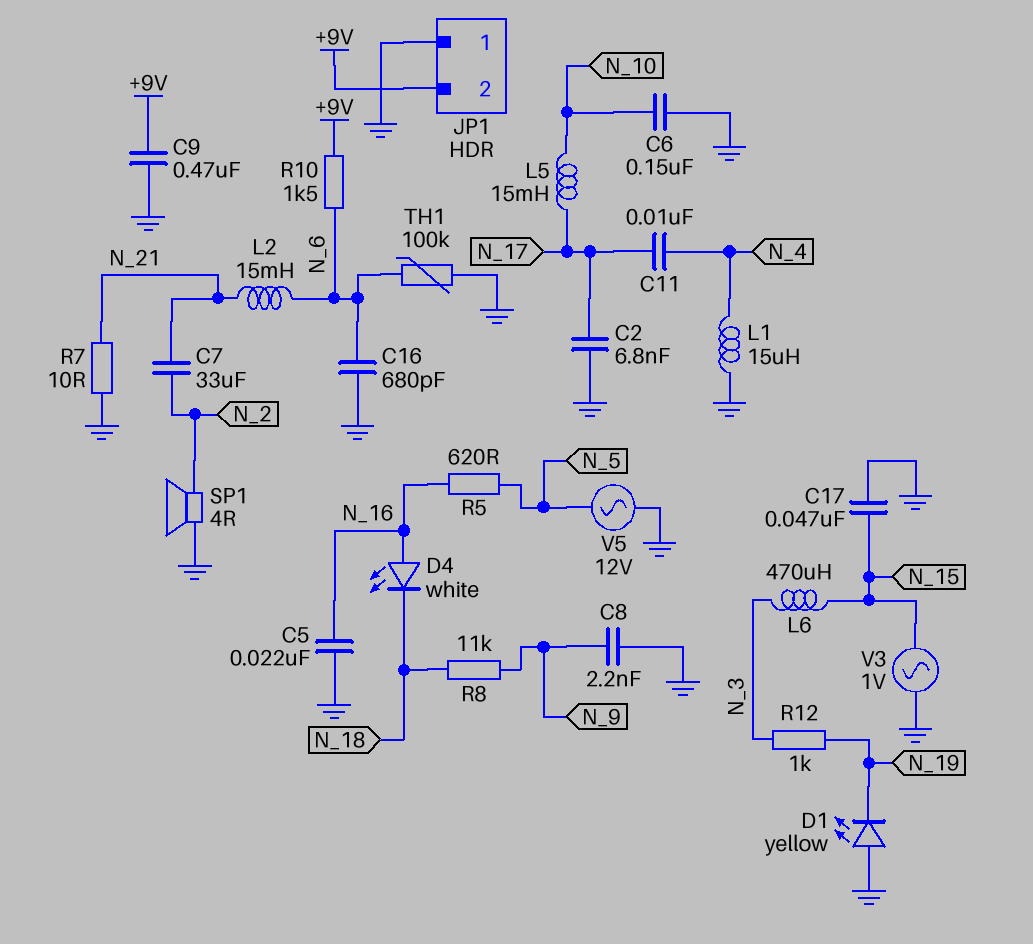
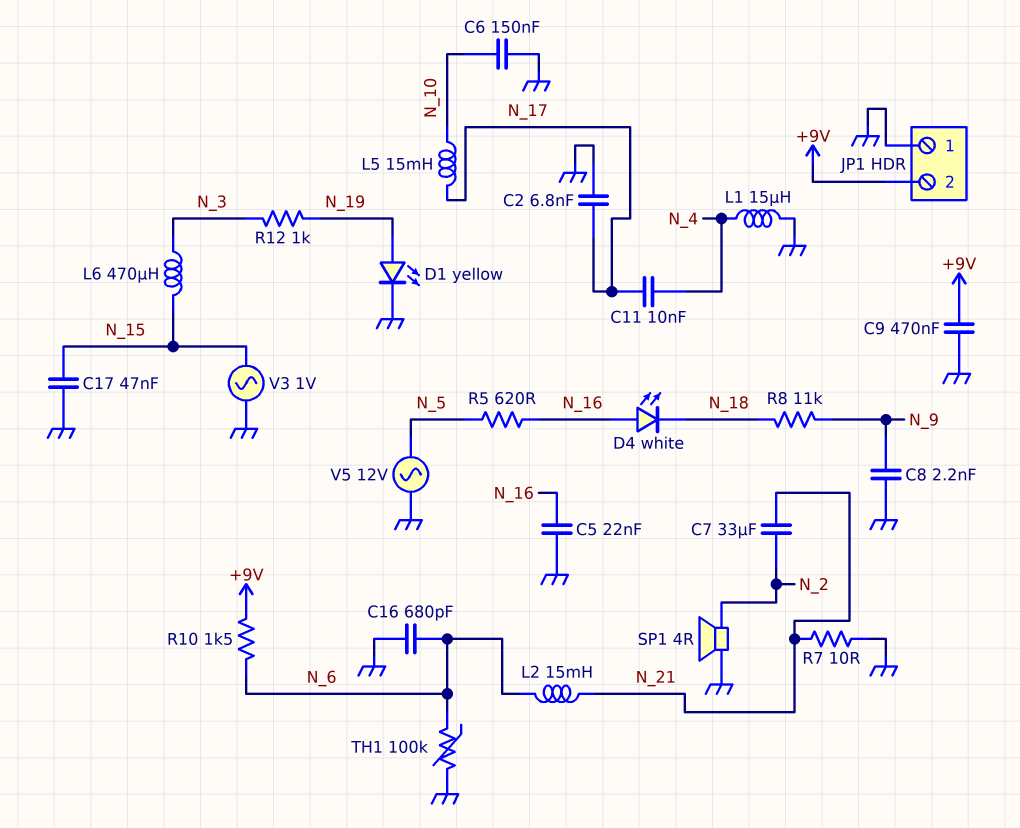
D1: LED yellow (A GND, K N_19) -> LED yellow (A N_19, K GND)

